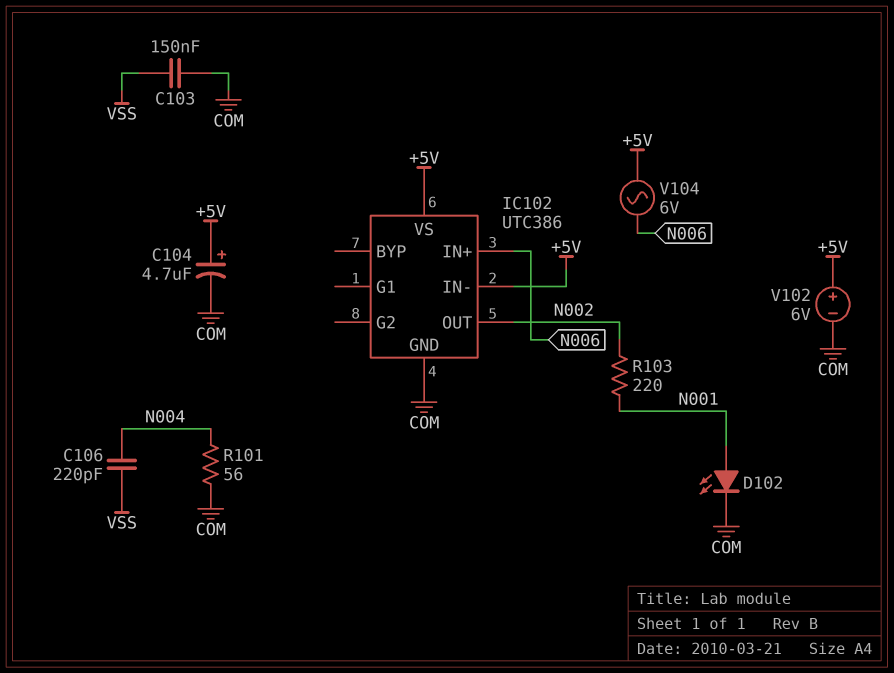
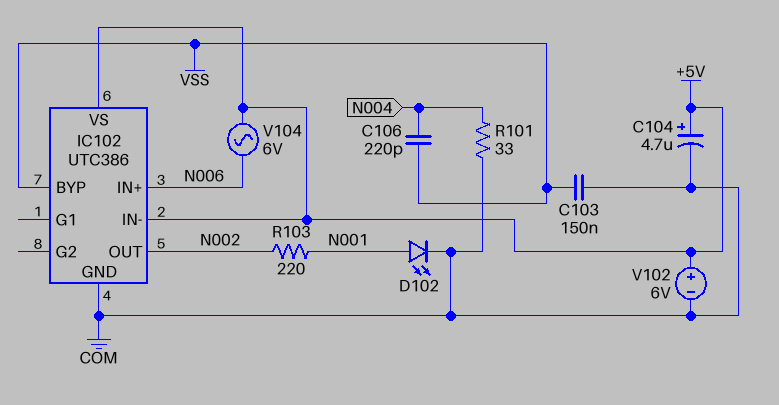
IC102 pin BYP: none -> VSS
R101: 56 (COM, N004) -> 33 (COM, N004)

